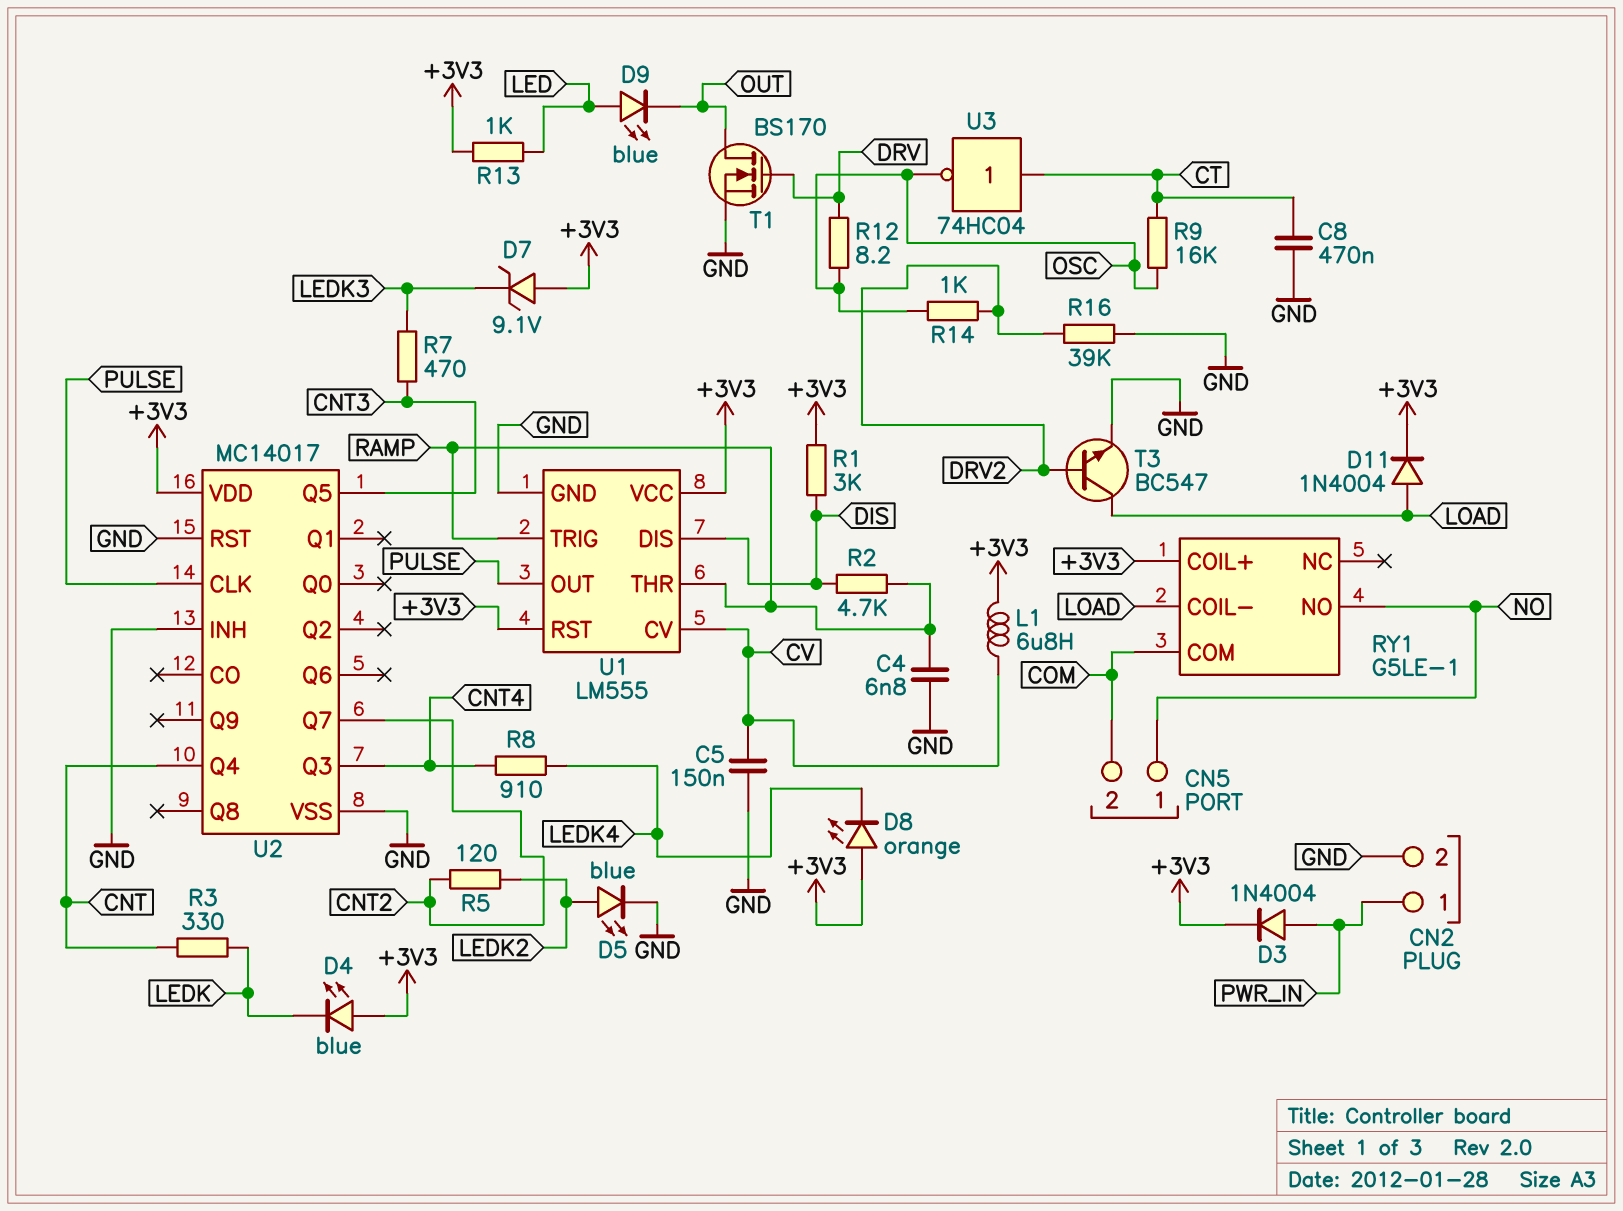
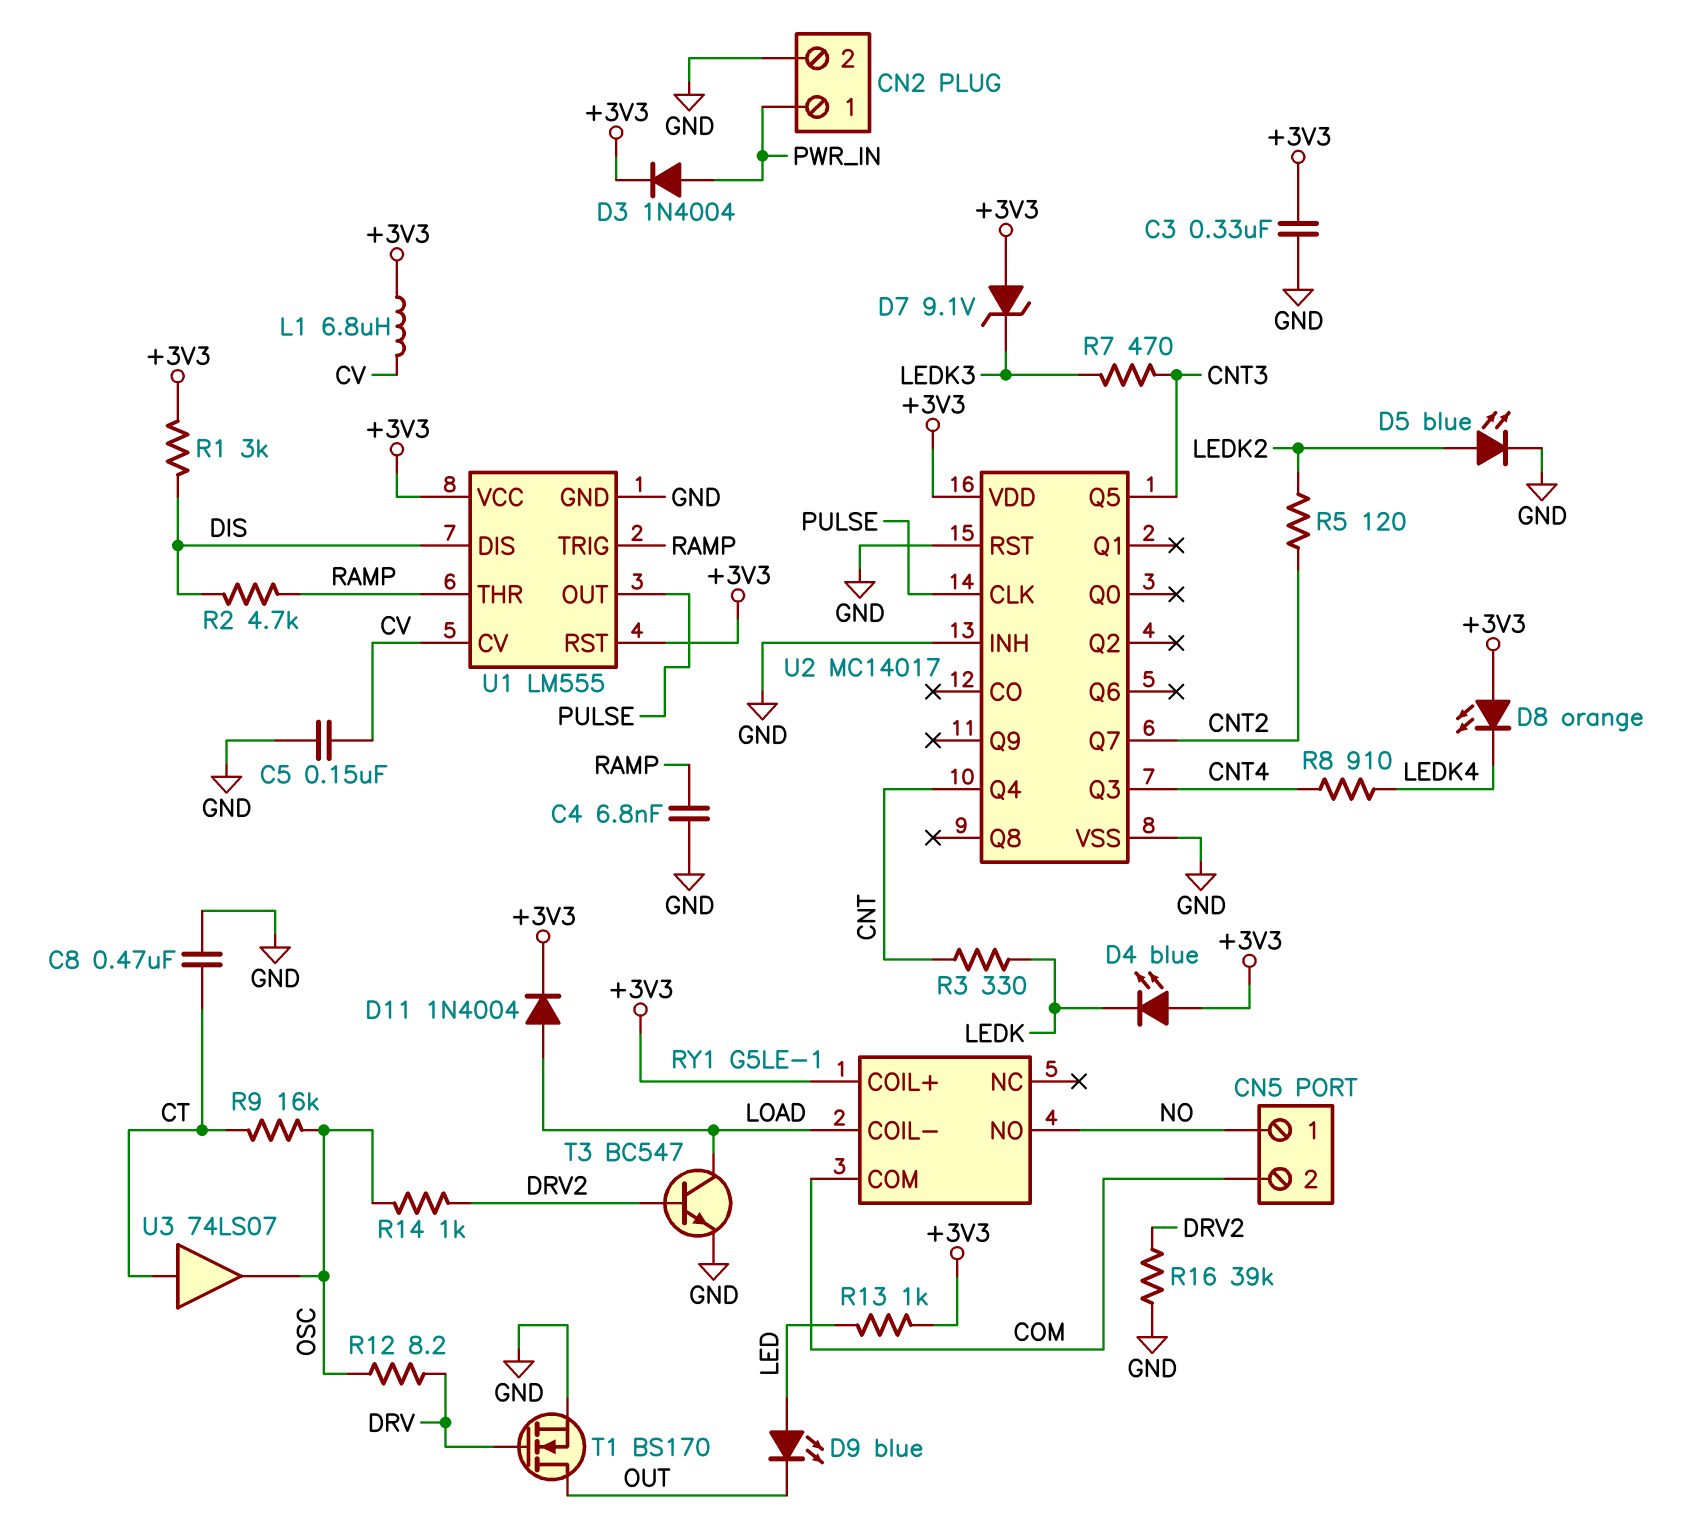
C3: none -> 330nF (+3V3, GND)
U3: NOT 74HC04 (in CT, out OSC) -> buffer 74LS07 (in CT, out OSC)

